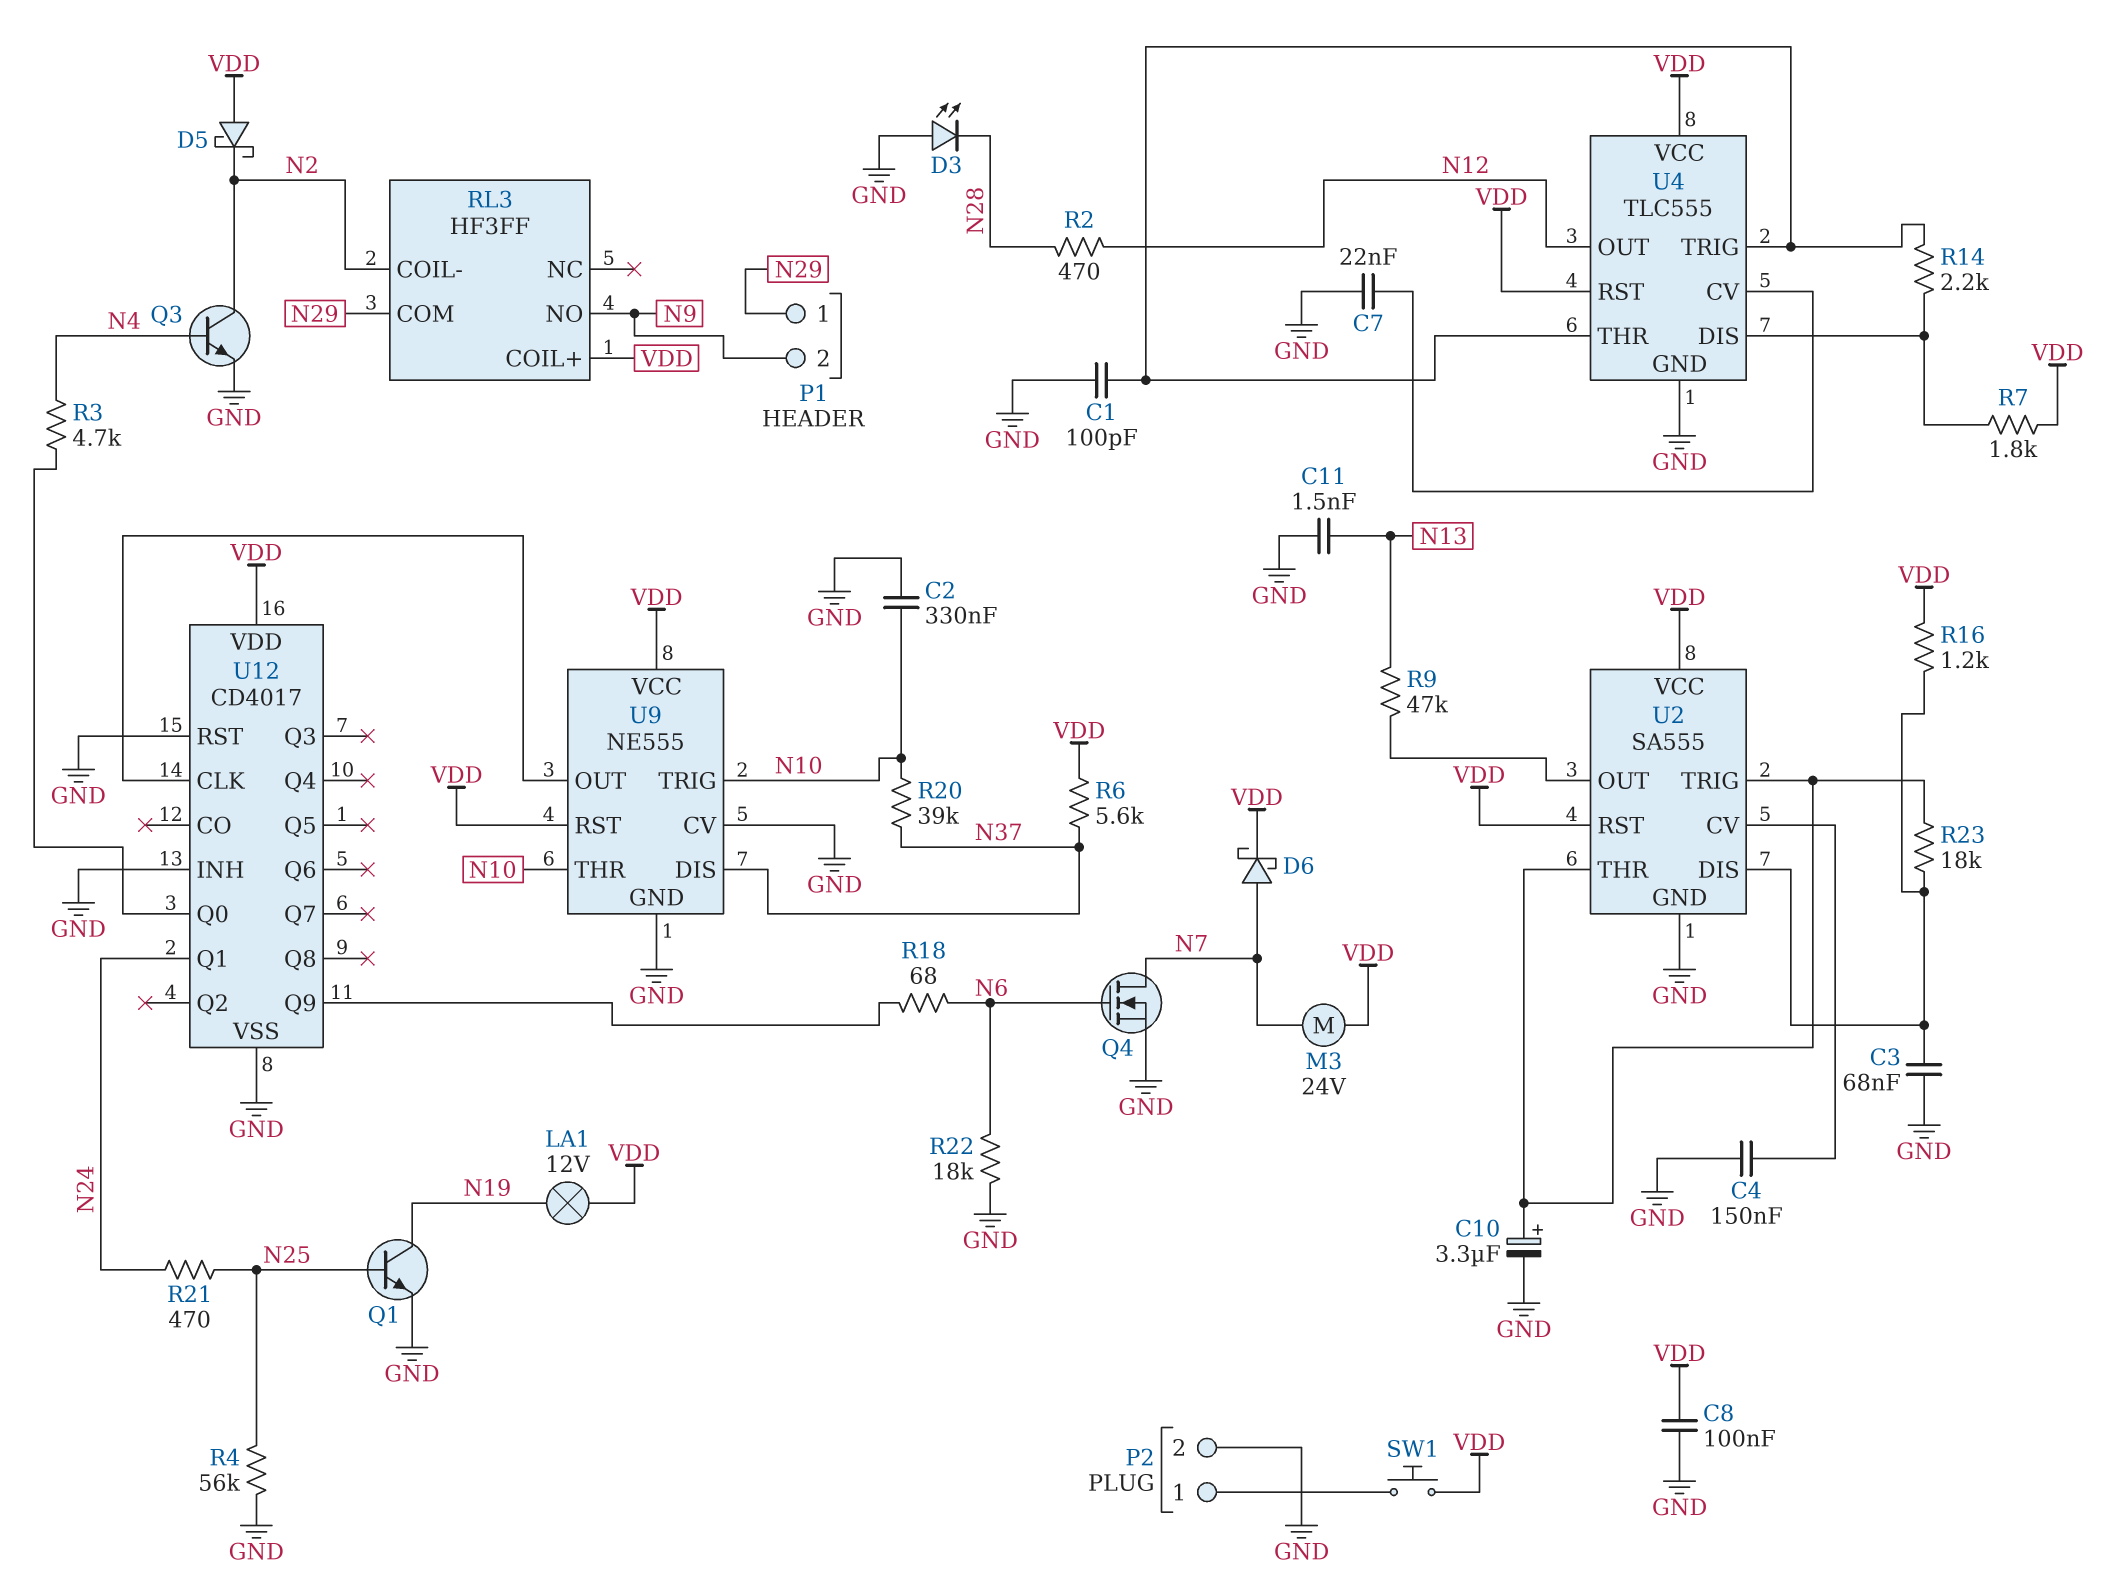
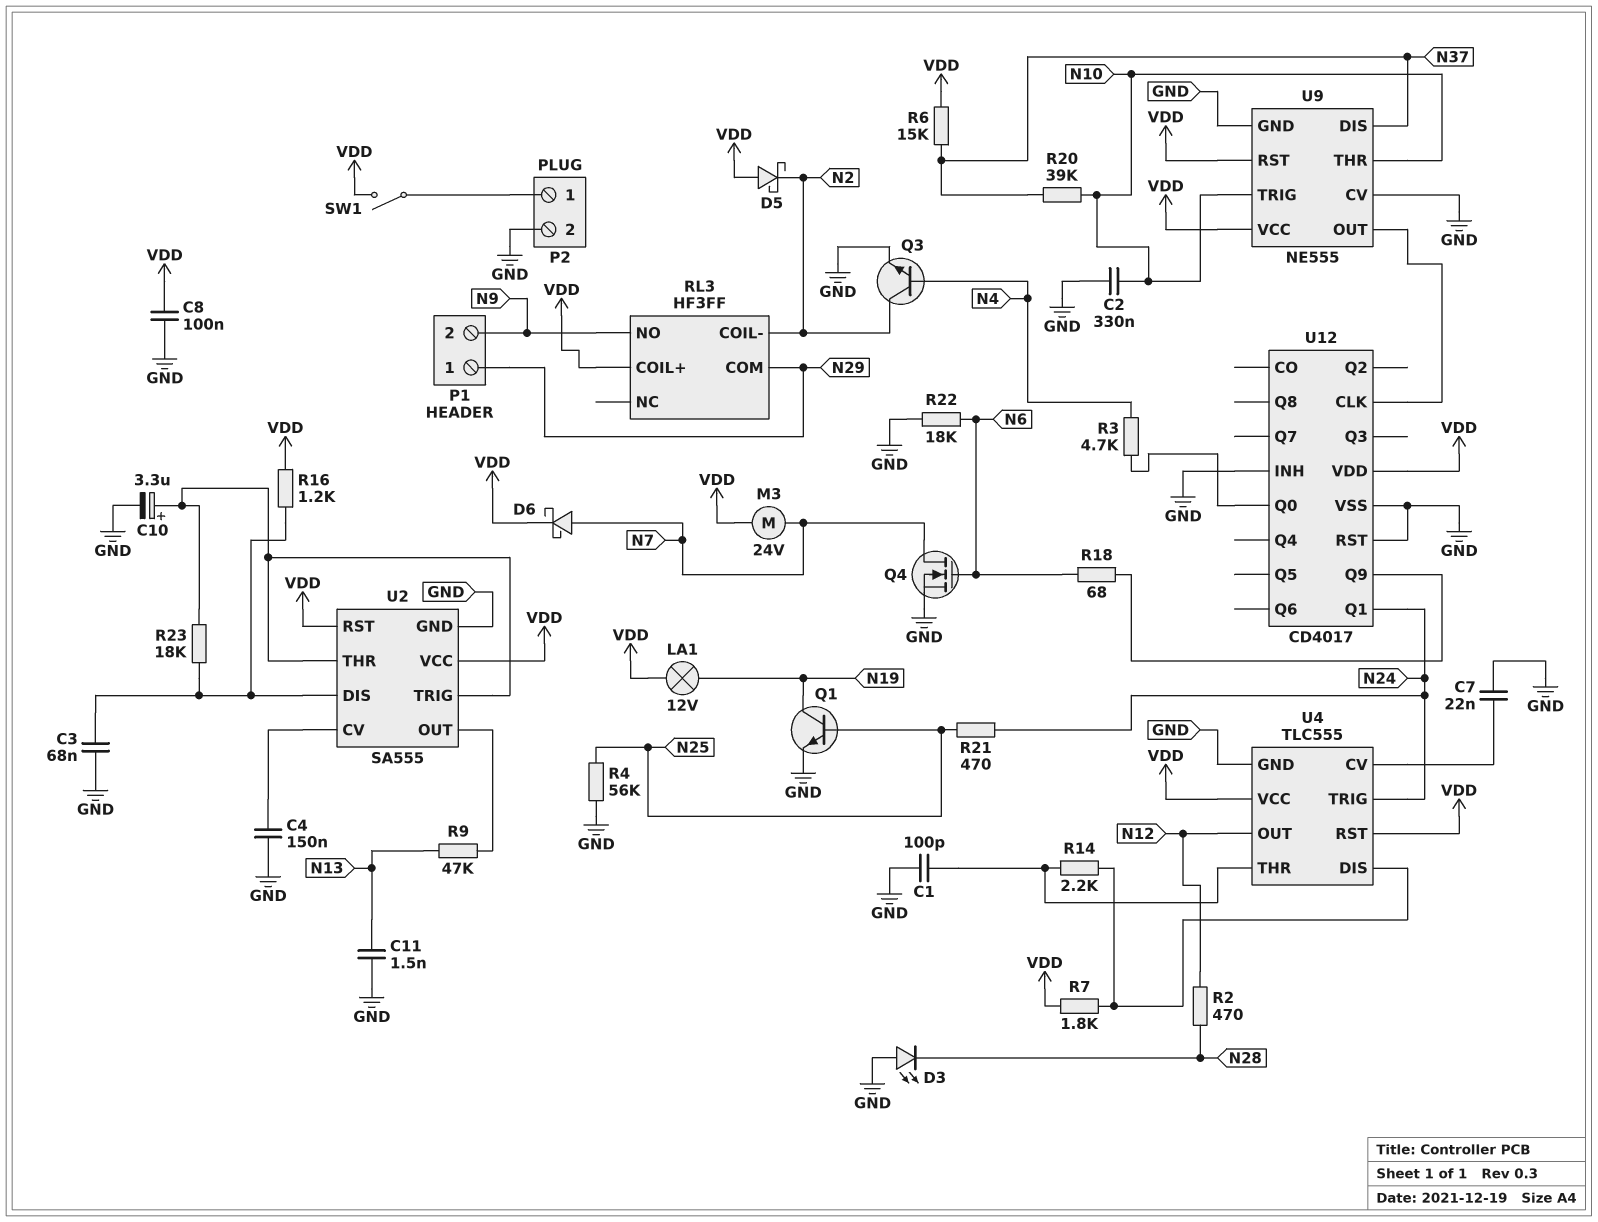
R6: 5.6k (N37, VDD) -> 15k (N37, VDD)
SW1: button (P2/1, VDD) -> switch (P2/1, VDD)
U4 pin TRIG: U4/THR -> N24

